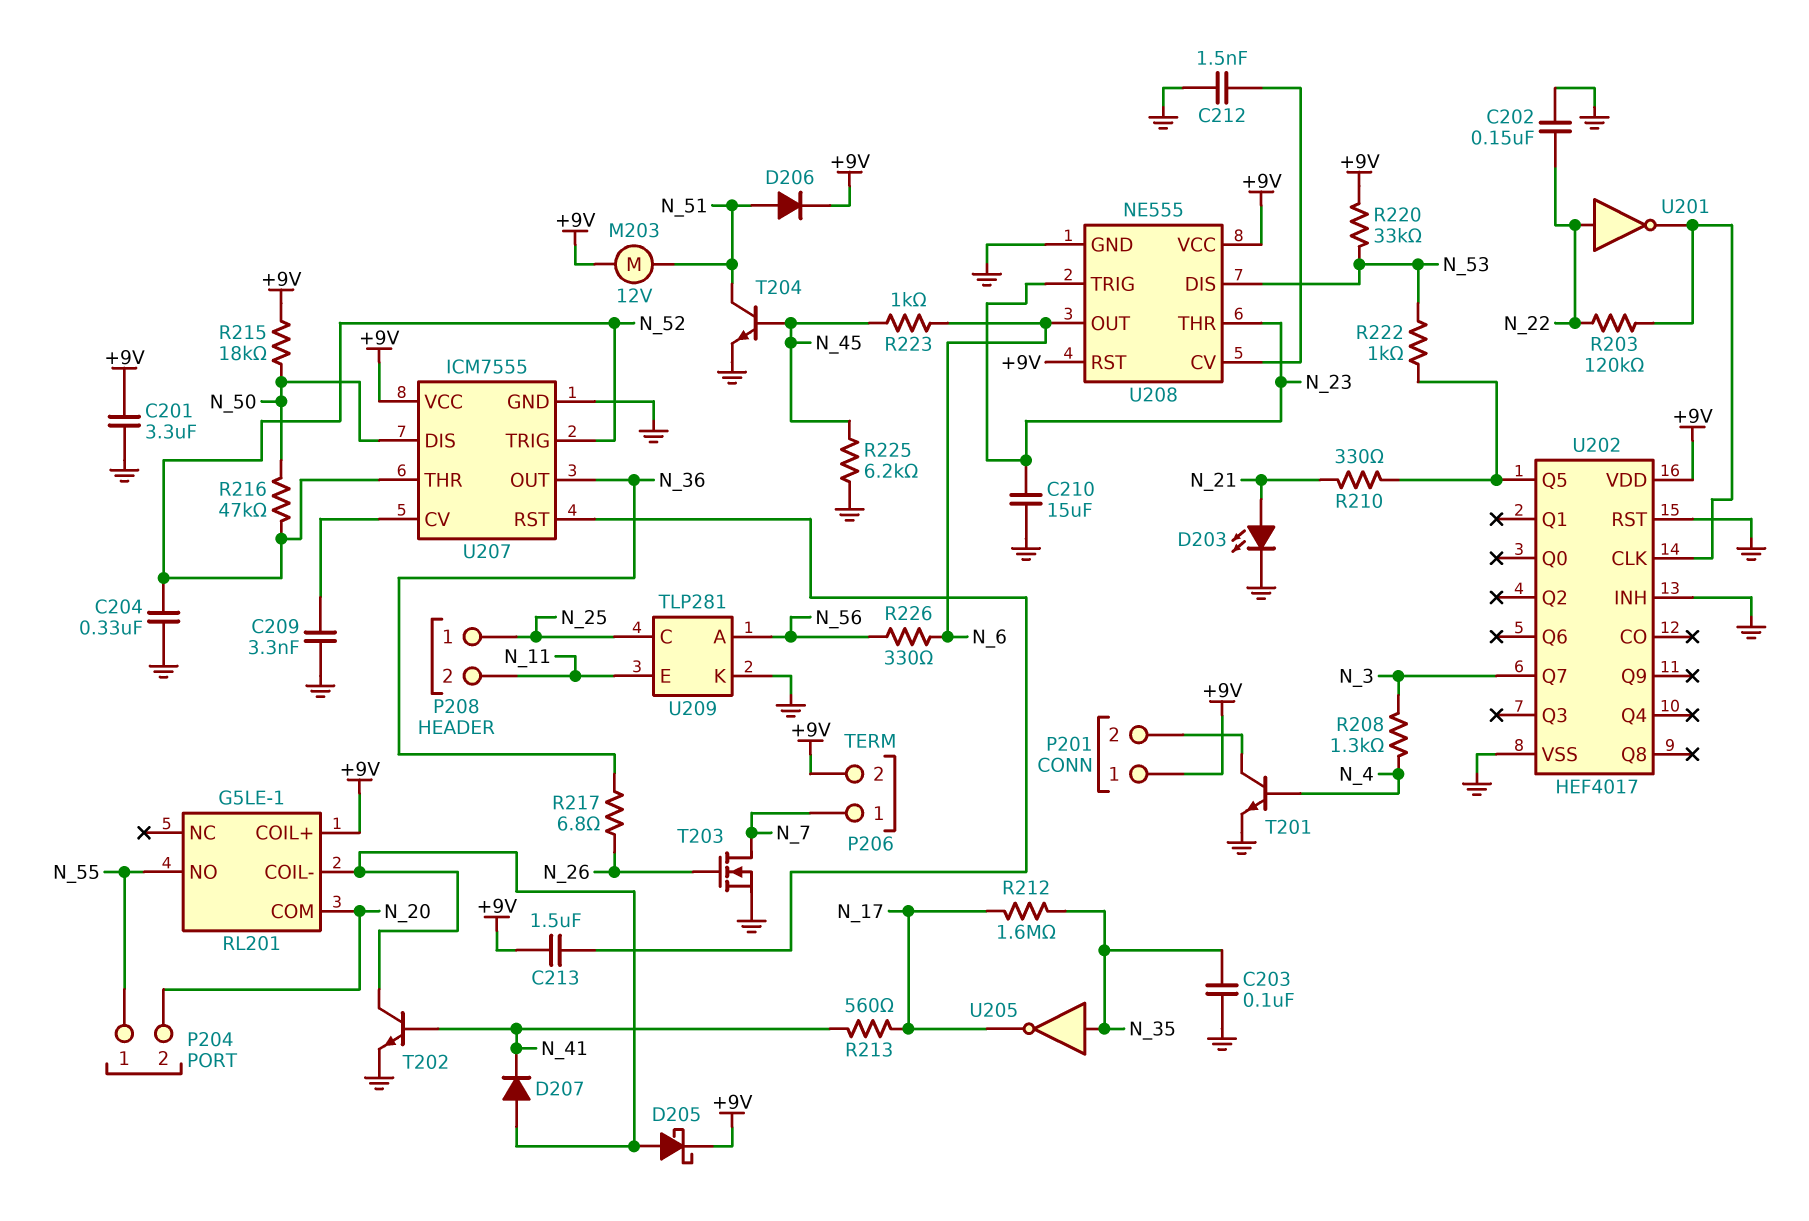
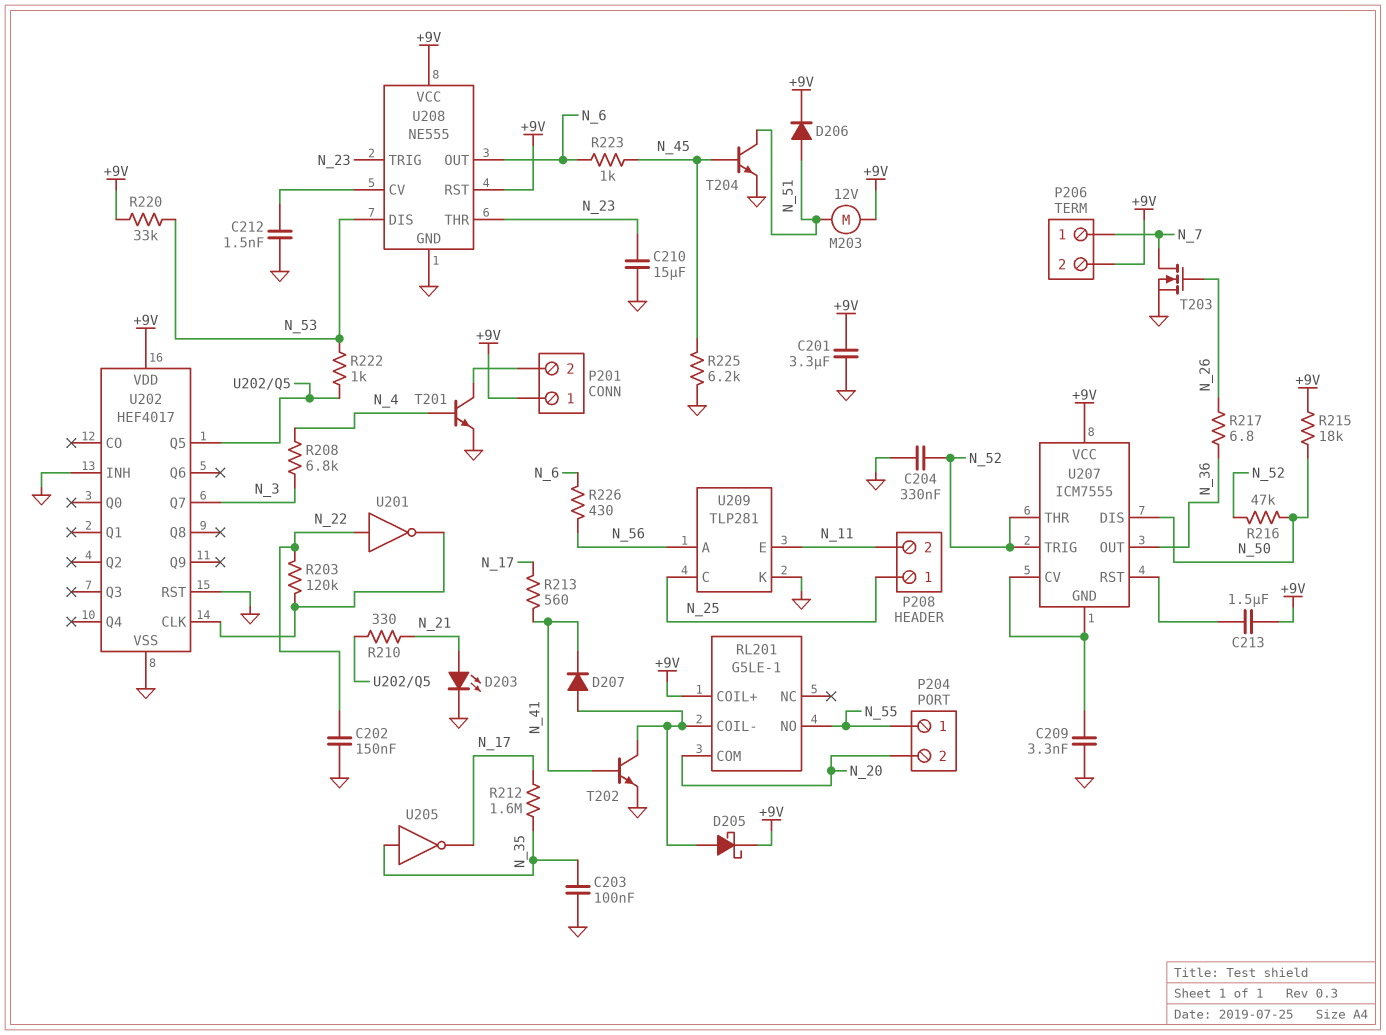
R208: 1.3k (N_3, N_4) -> 6.8k (N_3, N_4)
R226: 330 (N_6, N_56) -> 430 (N_6, N_56)
U207 pin GND: GND -> U207/CV

